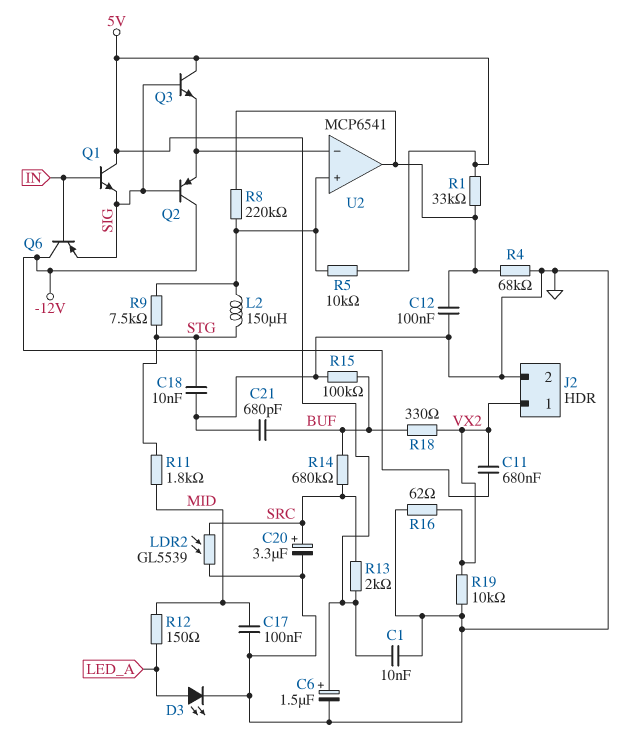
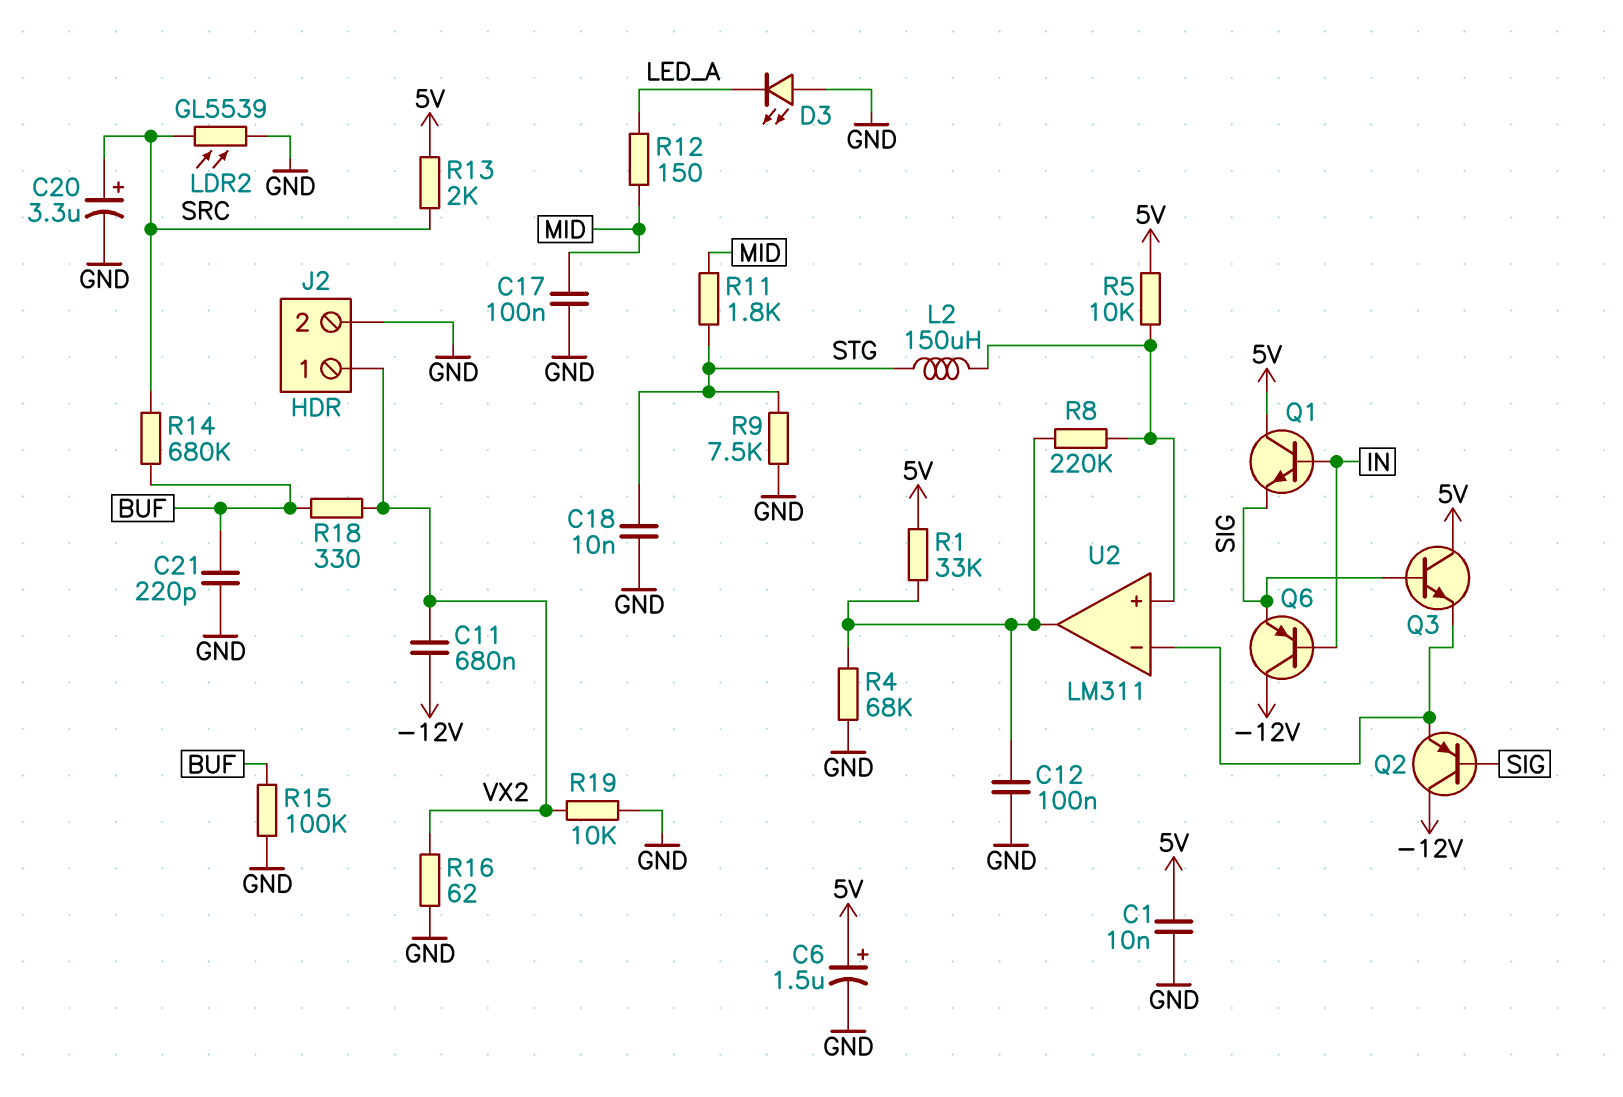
C21: 680pF (BUF, GND) -> 220pF (BUF, GND)
D3: LED (A LED_A, K GND) -> LED (A GND, K LED_A)
R9: 7.5k (STG, U2/in+) -> 7.5k (GND, STG)
U2: MCP6541 -> LM311

